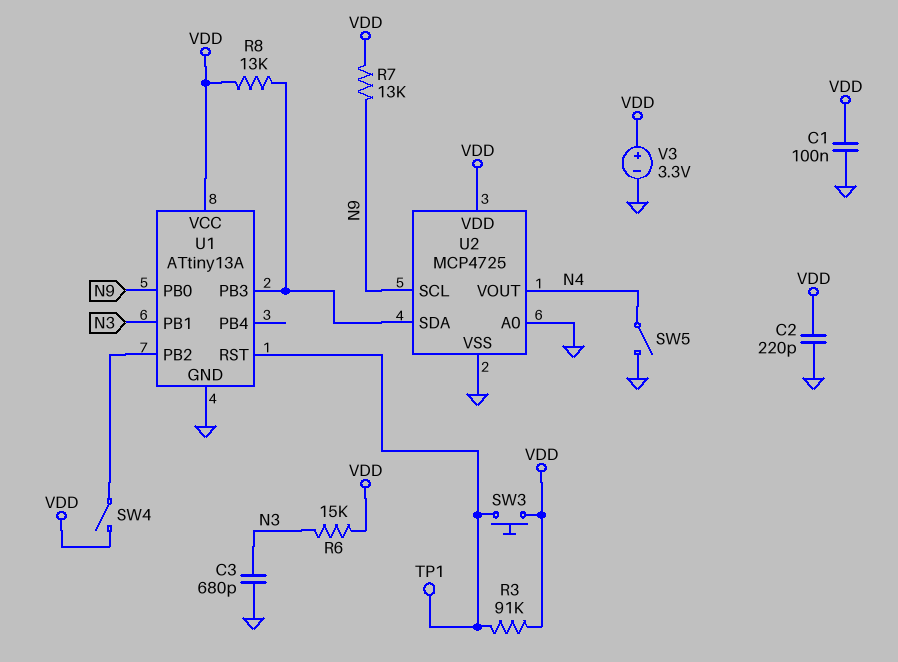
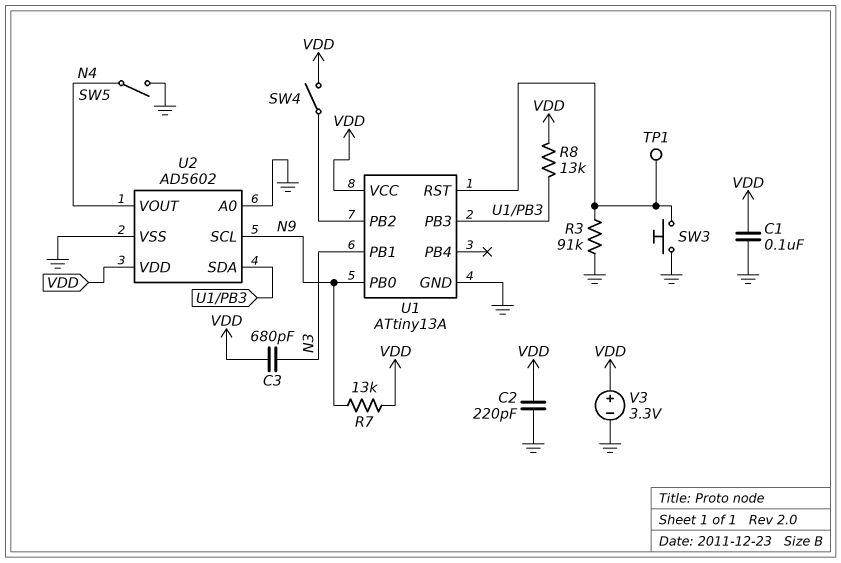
C3: 680pF (GND, N3) -> 680pF (N3, VDD)
R3: 91k (U1/RST, VDD) -> 91k (GND, U1/RST)
R6: 15k (N3, VDD) -> none
SW3: button (U1/RST, VDD) -> button (GND, U1/RST)
U2: MCP4725 -> AD5602

